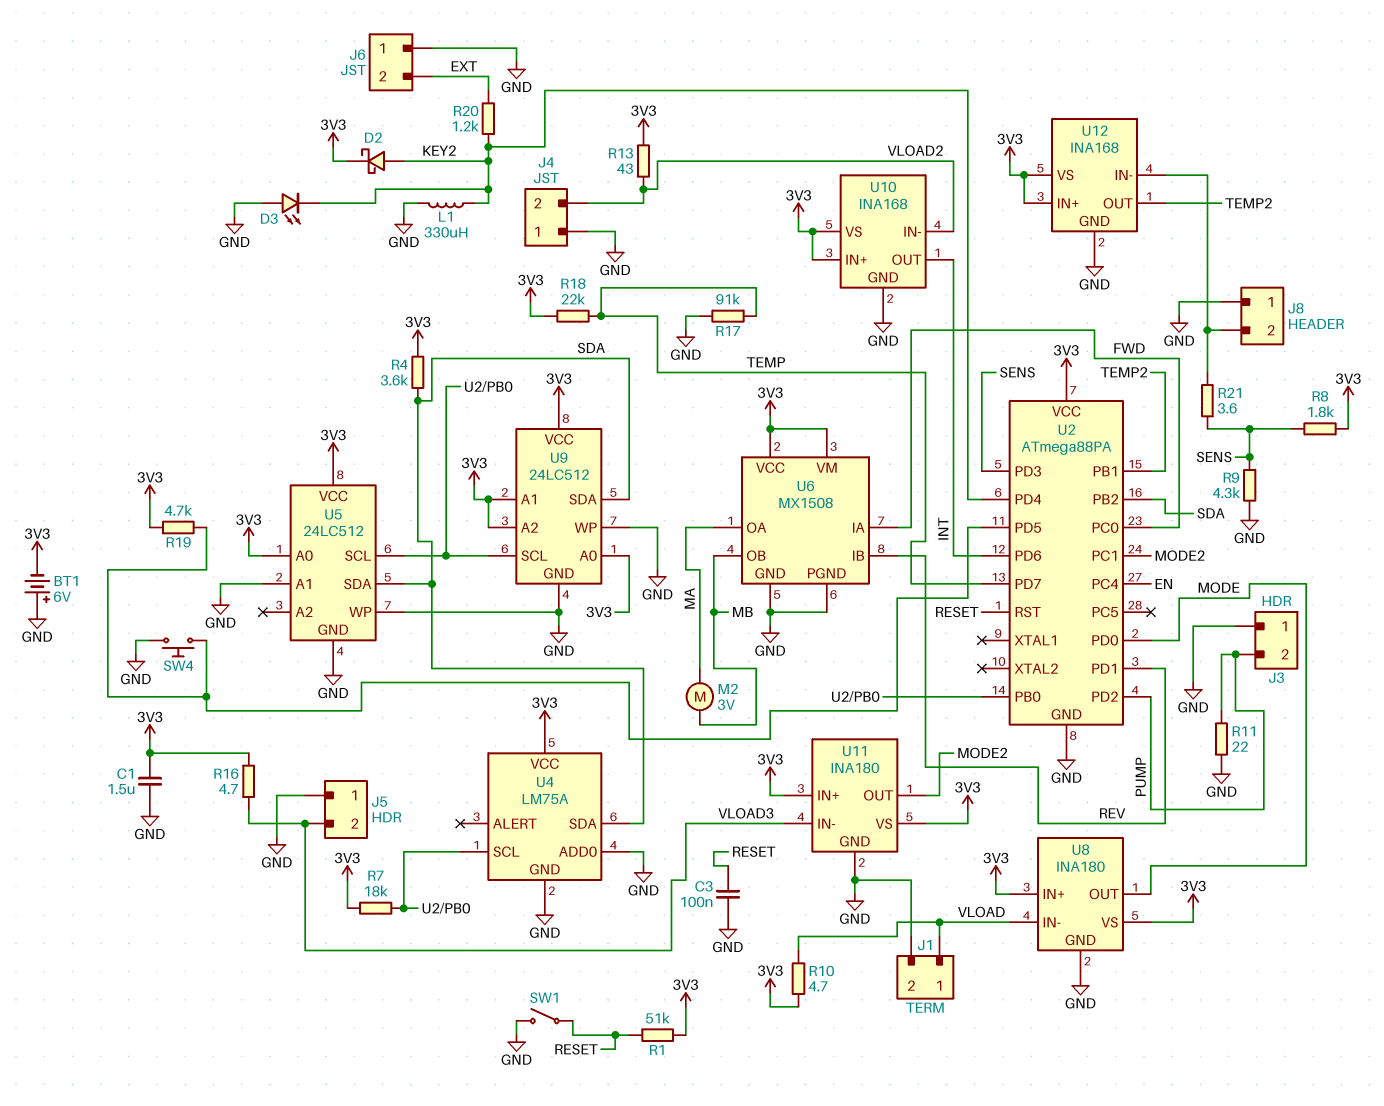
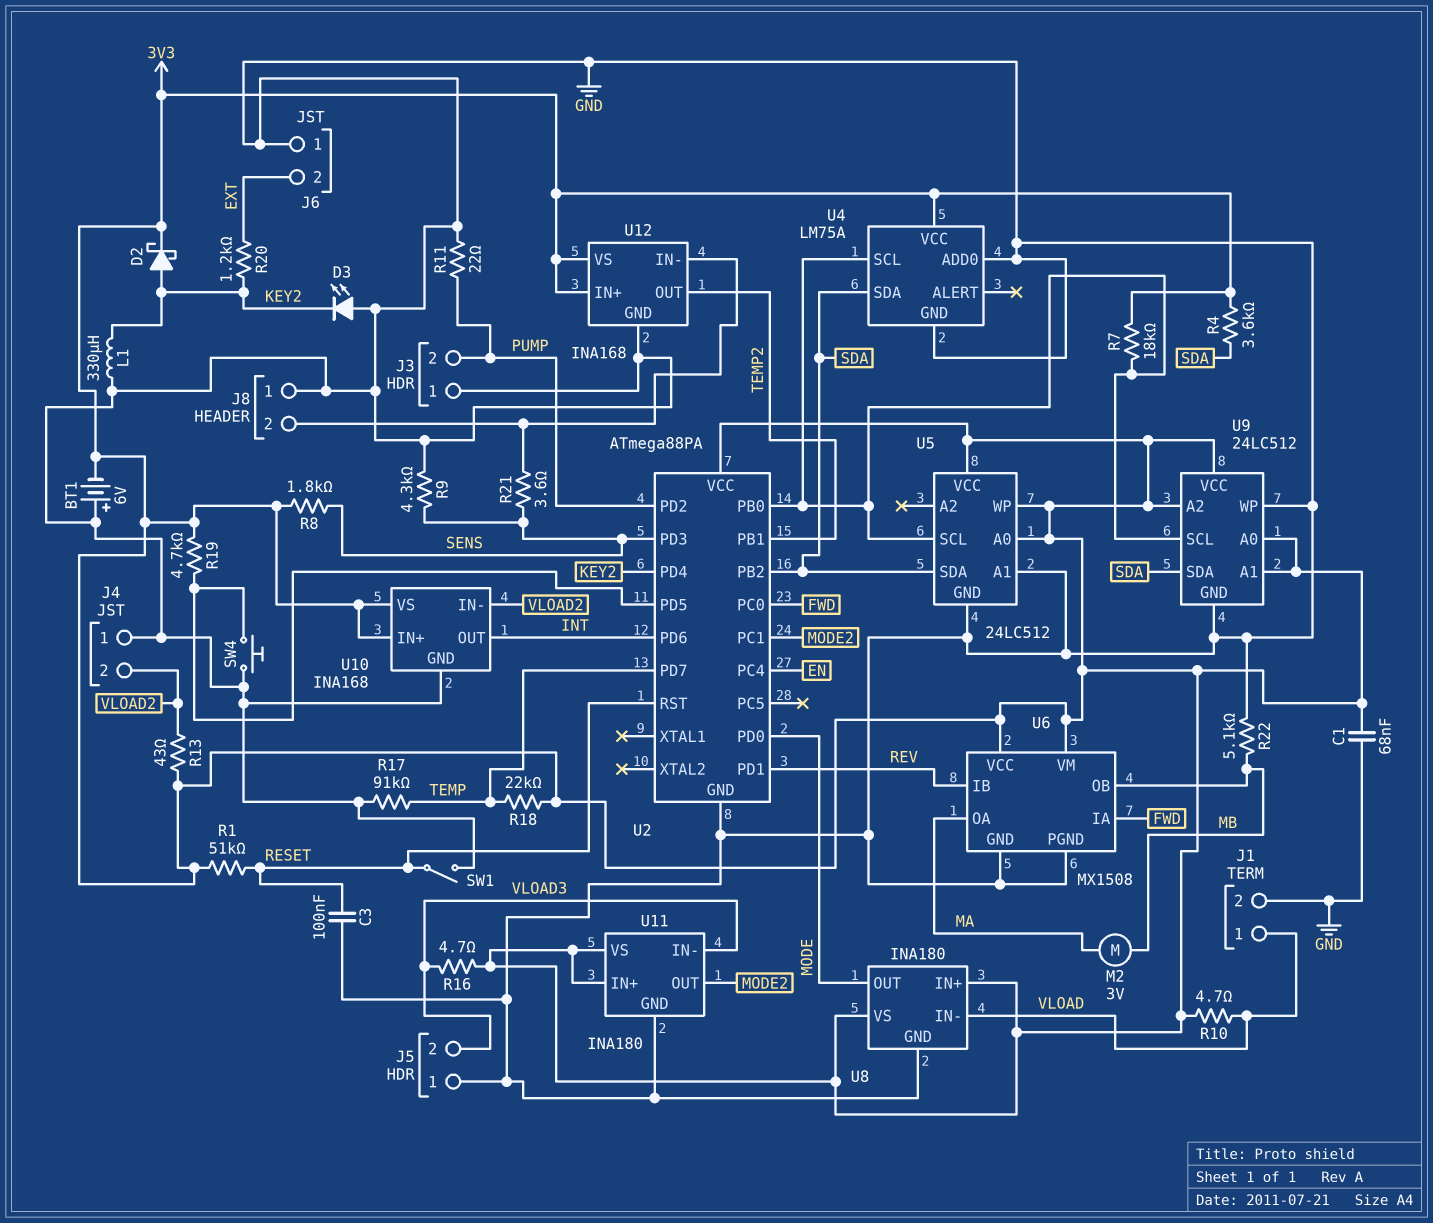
C1: 1.5uF (3V3, GND) -> 68nF (3V3, GND)
R22: none -> 5.1k (GND, MB)
U5 pin WP: GND -> 3V3

